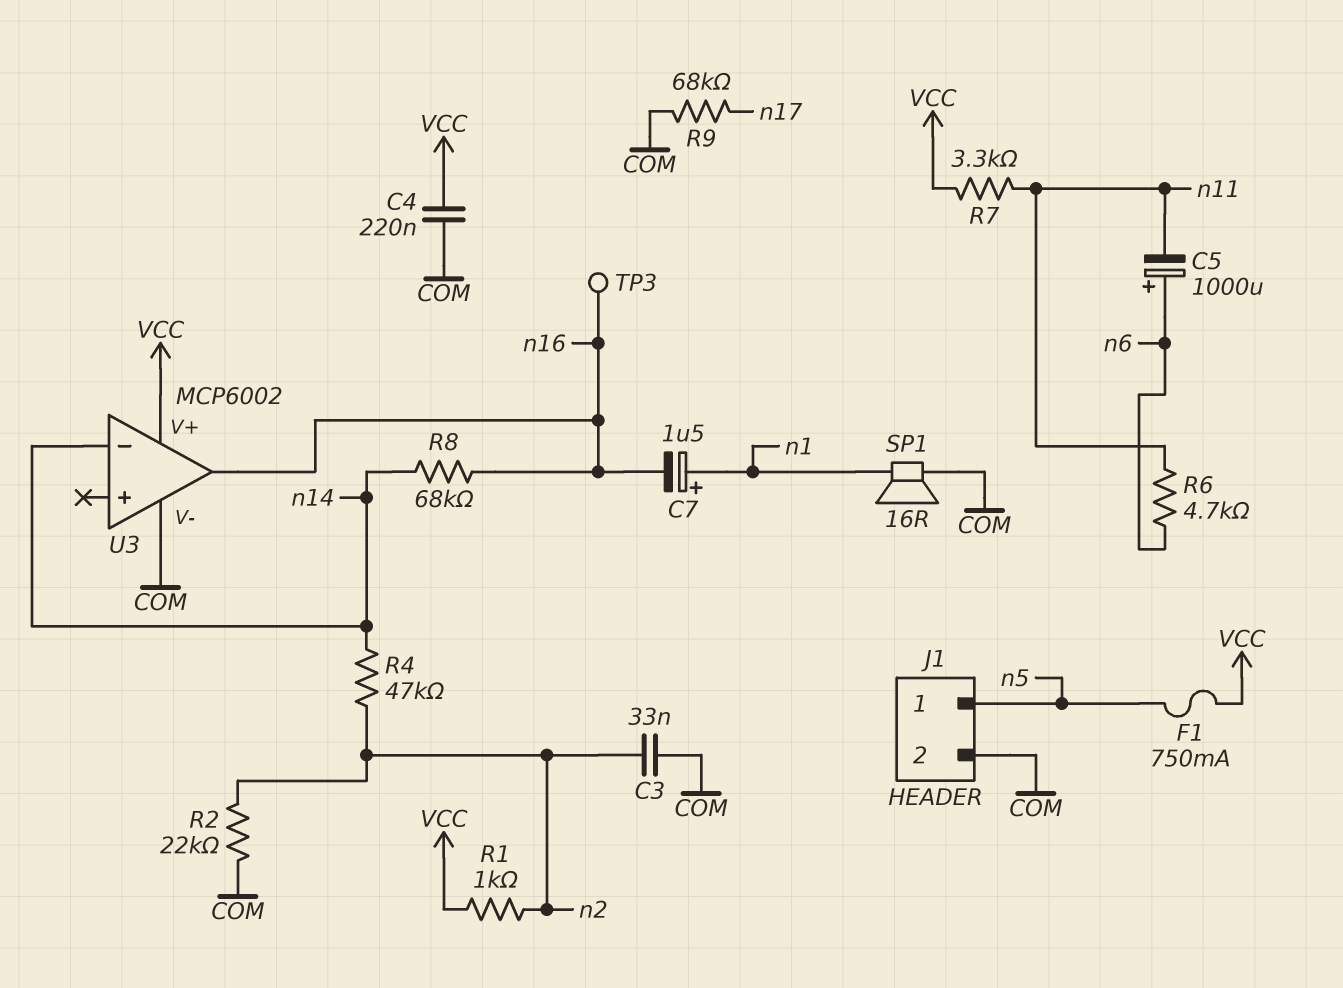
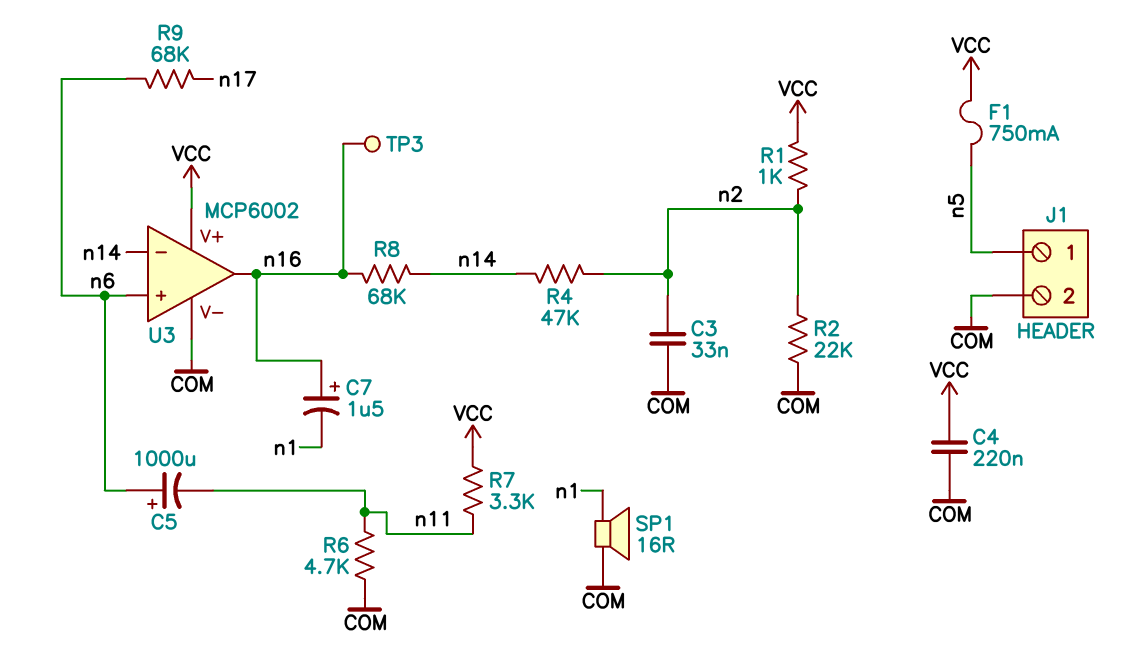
C7: 1.5uF (plus n1, minus n16) -> 1.5uF (plus n16, minus n1)
R6: 4.7k (n6, n11) -> 4.7k (COM, n11)
R9: 68k (COM, n17) -> 68k (n6, n17)
U3 pin in+: none -> n6

